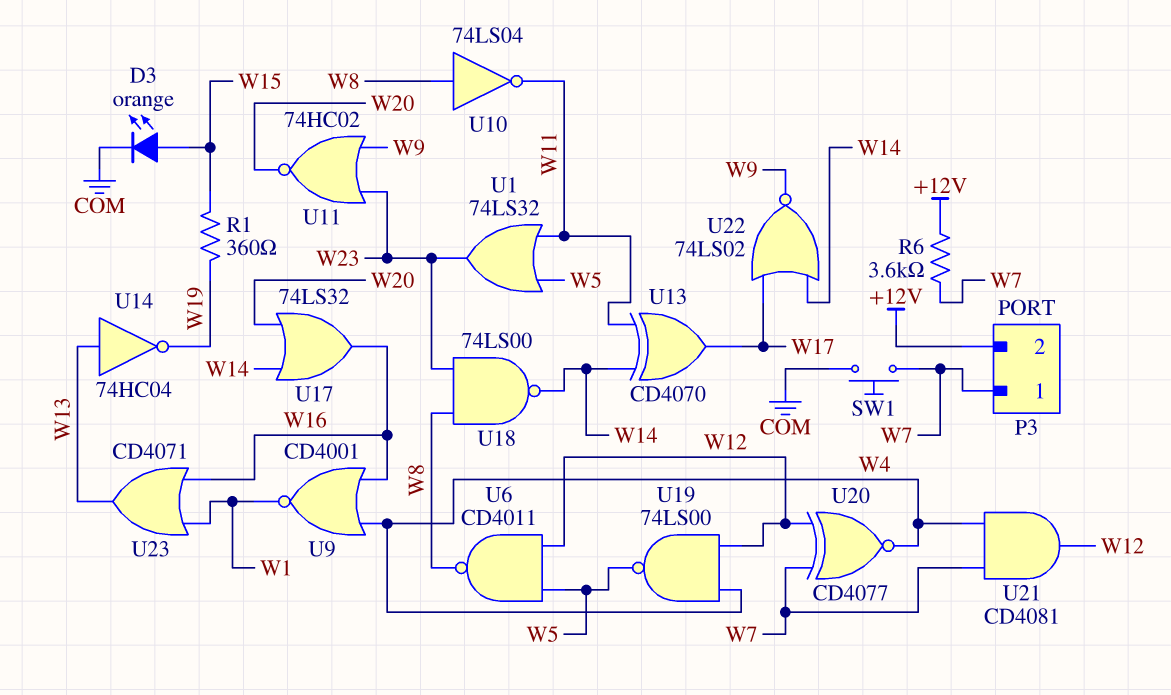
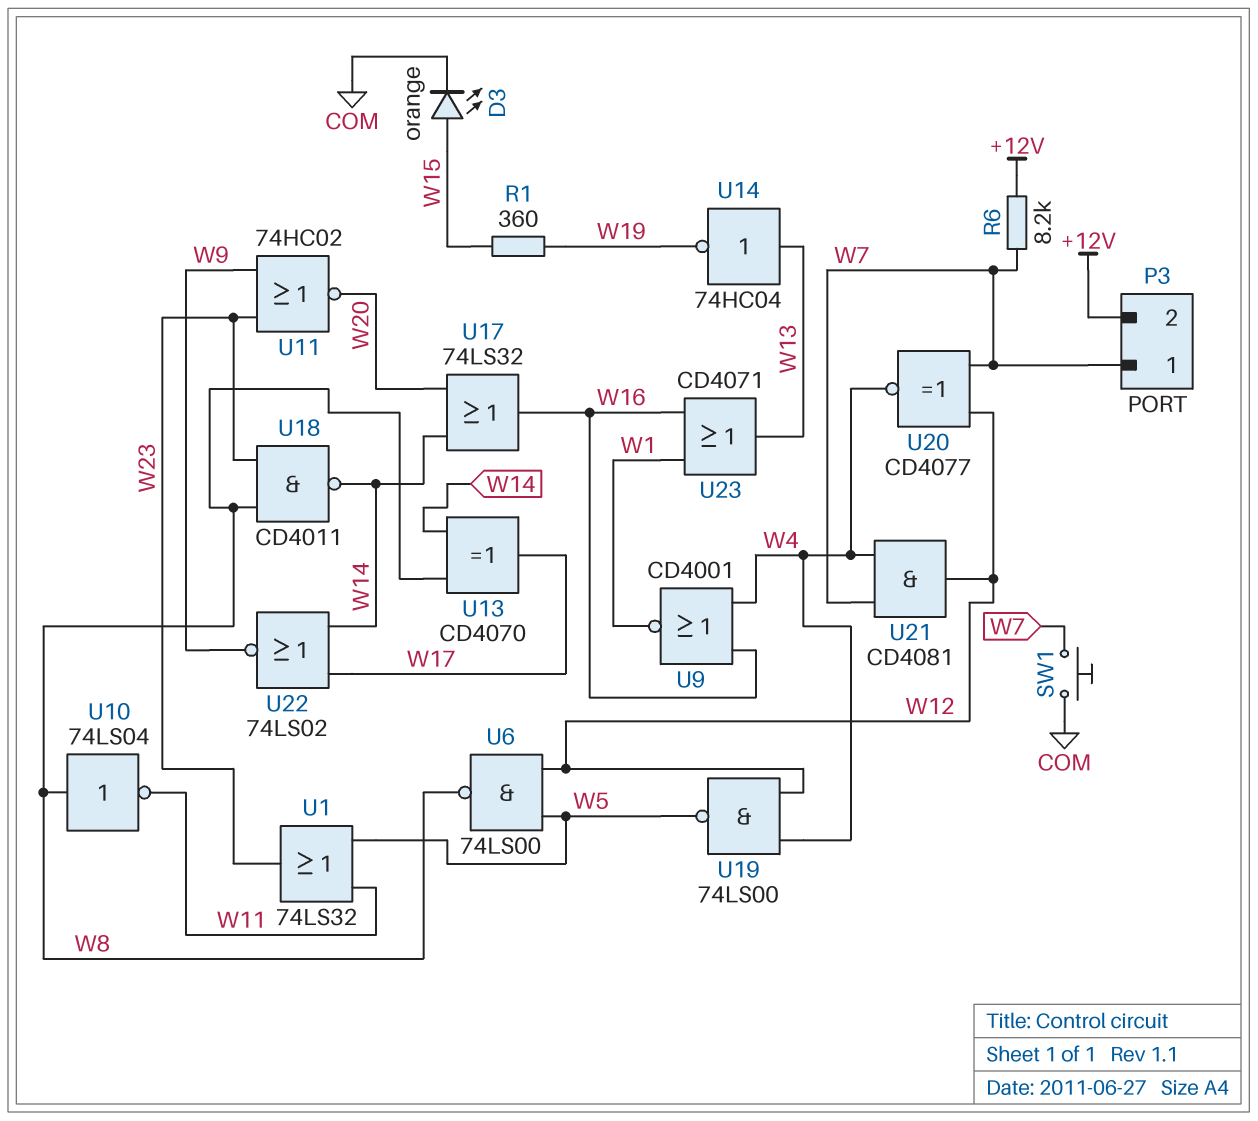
R6: 3.6k (+12V, W7) -> 8.2k (+12V, W7)
U6: NAND CD4011 (in W5, in W12, out W8) -> NAND 74LS00 (in W5, in W12, out W8)
U13: XOR CD4070 (in W11, in W14, out W17) -> XOR CD4070 (in W8, in W14, out W17)
U18: NAND 74LS00 (in W8, in W23, out W14) -> NAND CD4011 (in W8, in W23, out W14)

